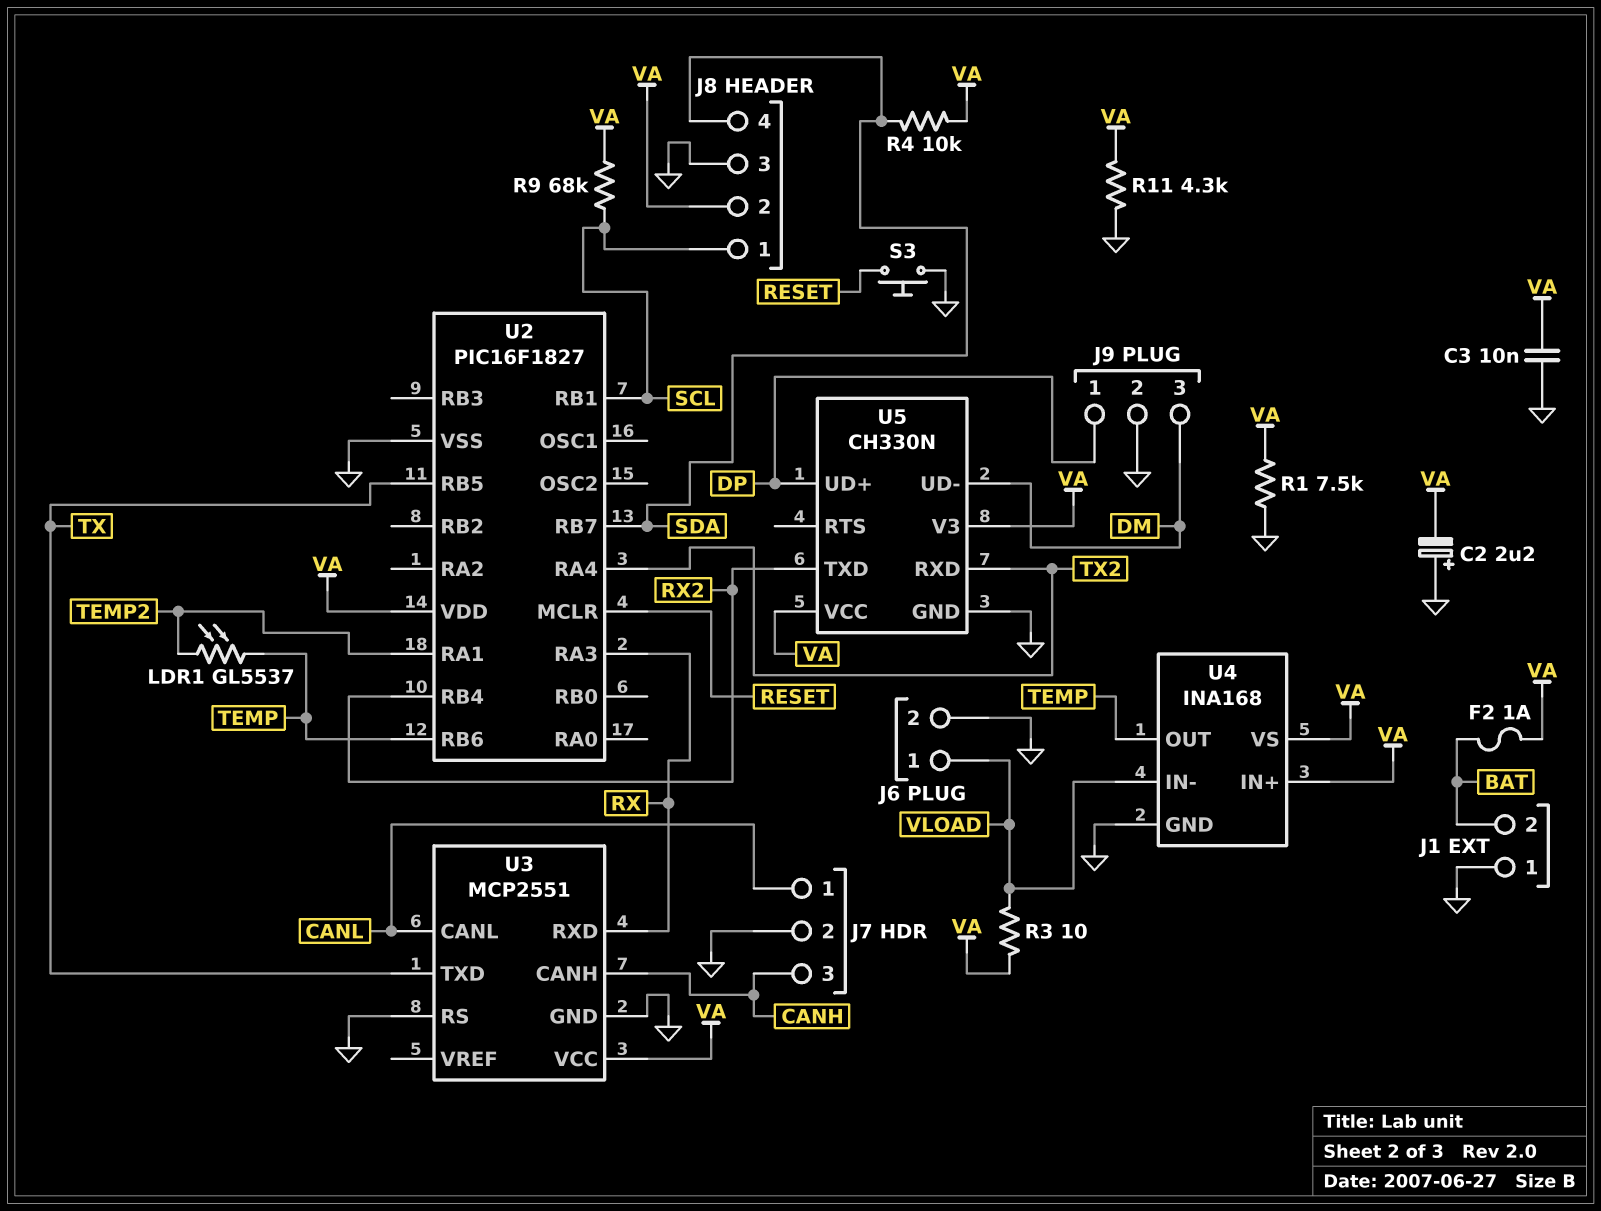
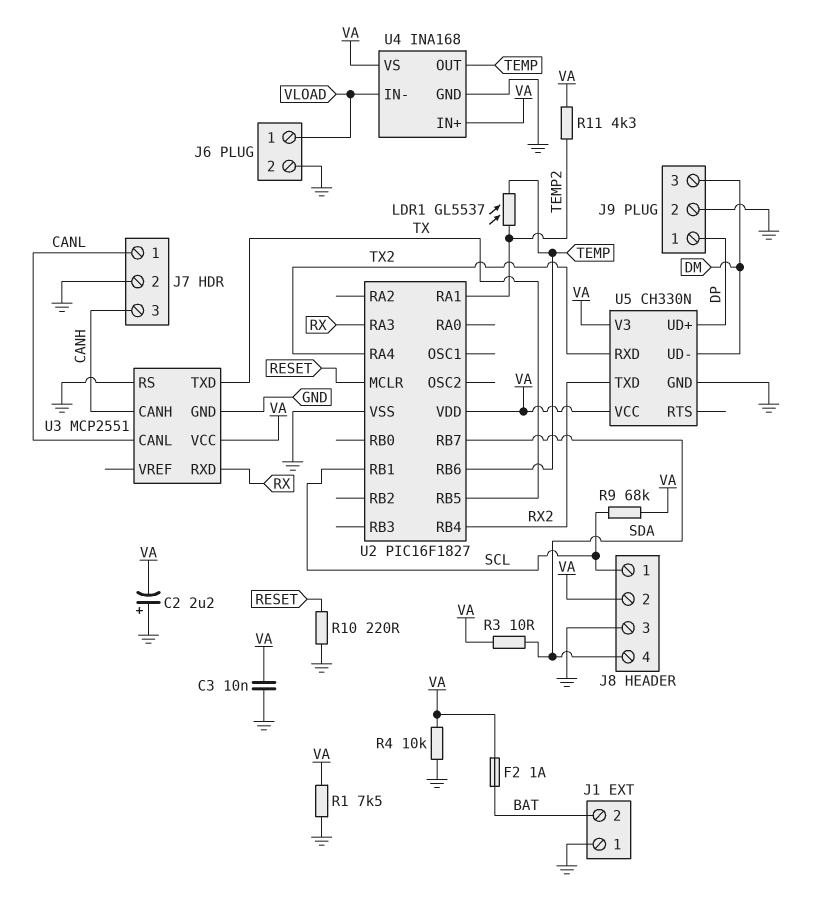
R3: 10 (VA, VLOAD) -> 10 (SDA, VA)
R4: 10k (SDA, VA) -> 10k (GND, VA)
R10: none -> 220 (GND, RESET)
R11: 4.3k (GND, VA) -> 4.3k (TEMP2, VA)
S3: button (GND, RESET) -> none

